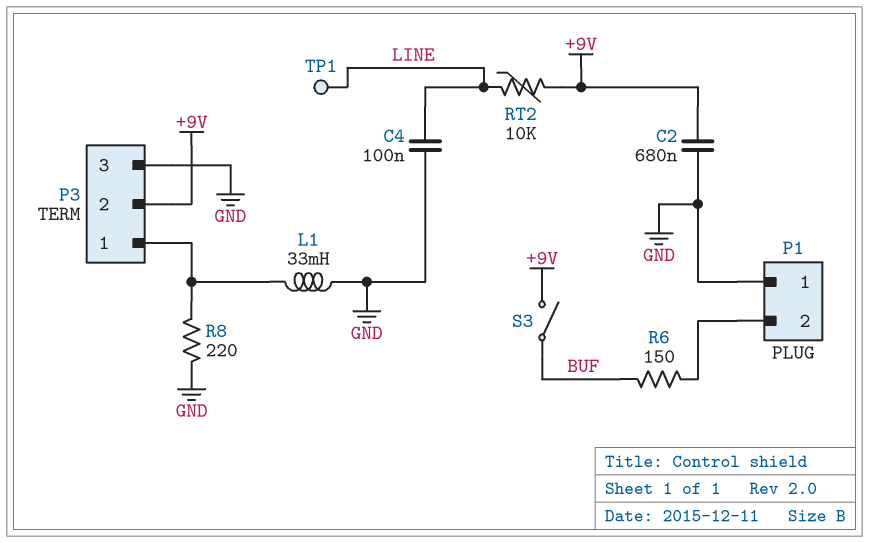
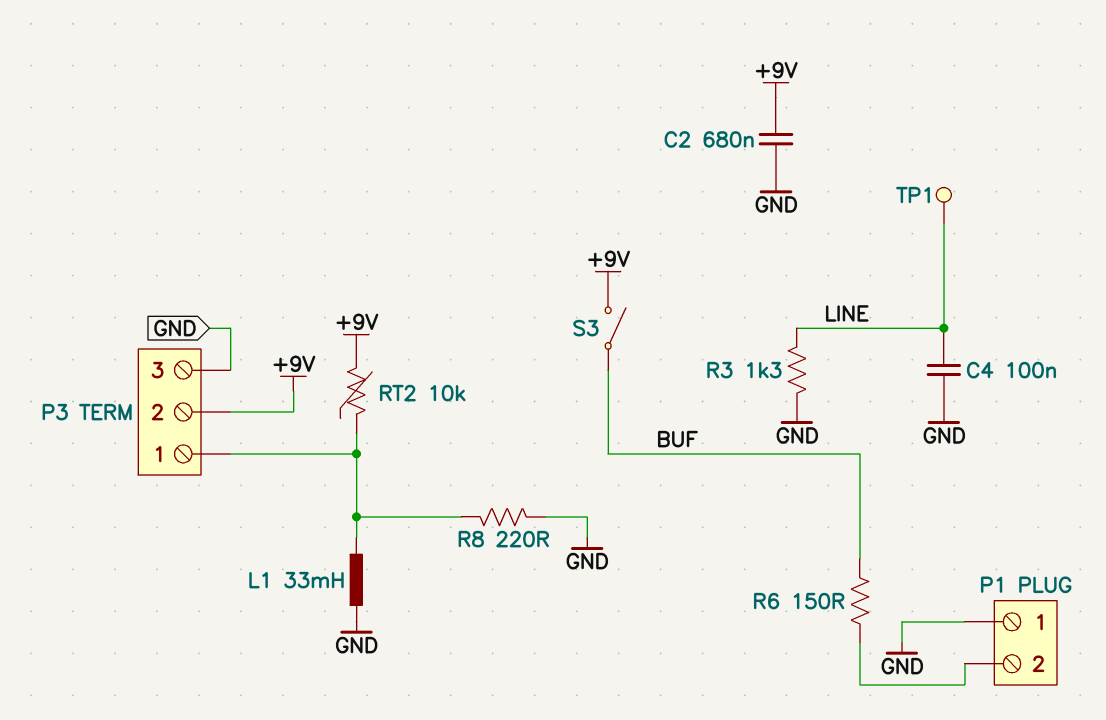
R3: none -> 1.3k (GND, LINE)
RT2: 10k (+9V, LINE) -> 10k (+9V, P3/1)

